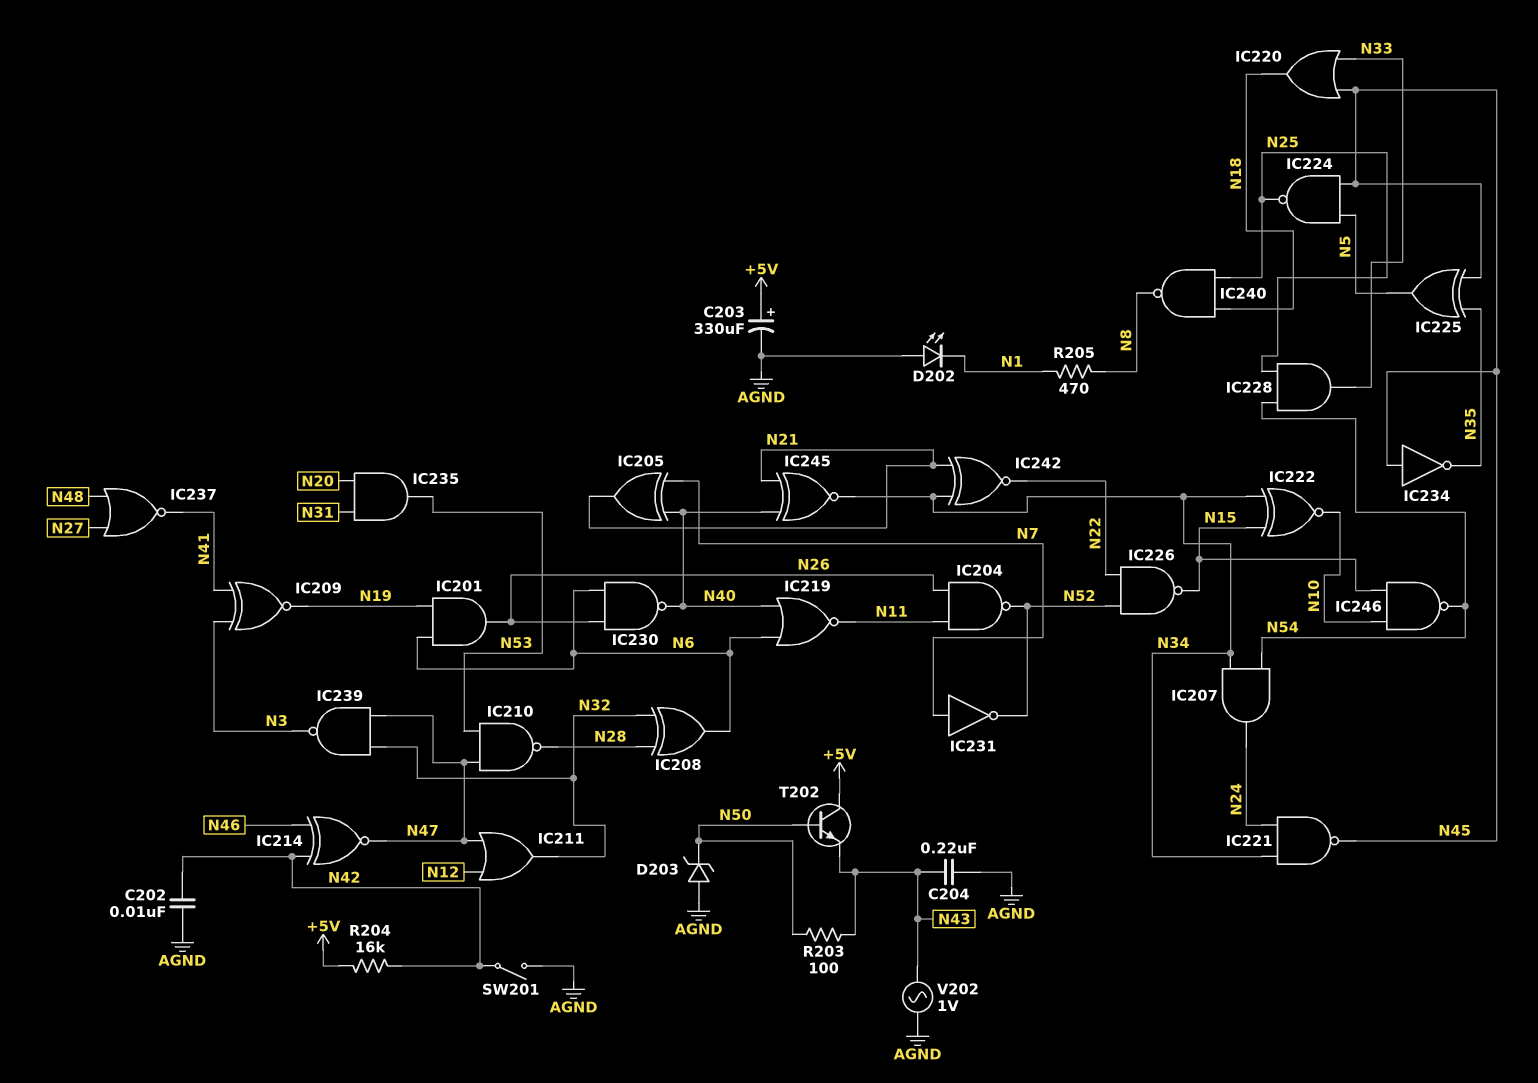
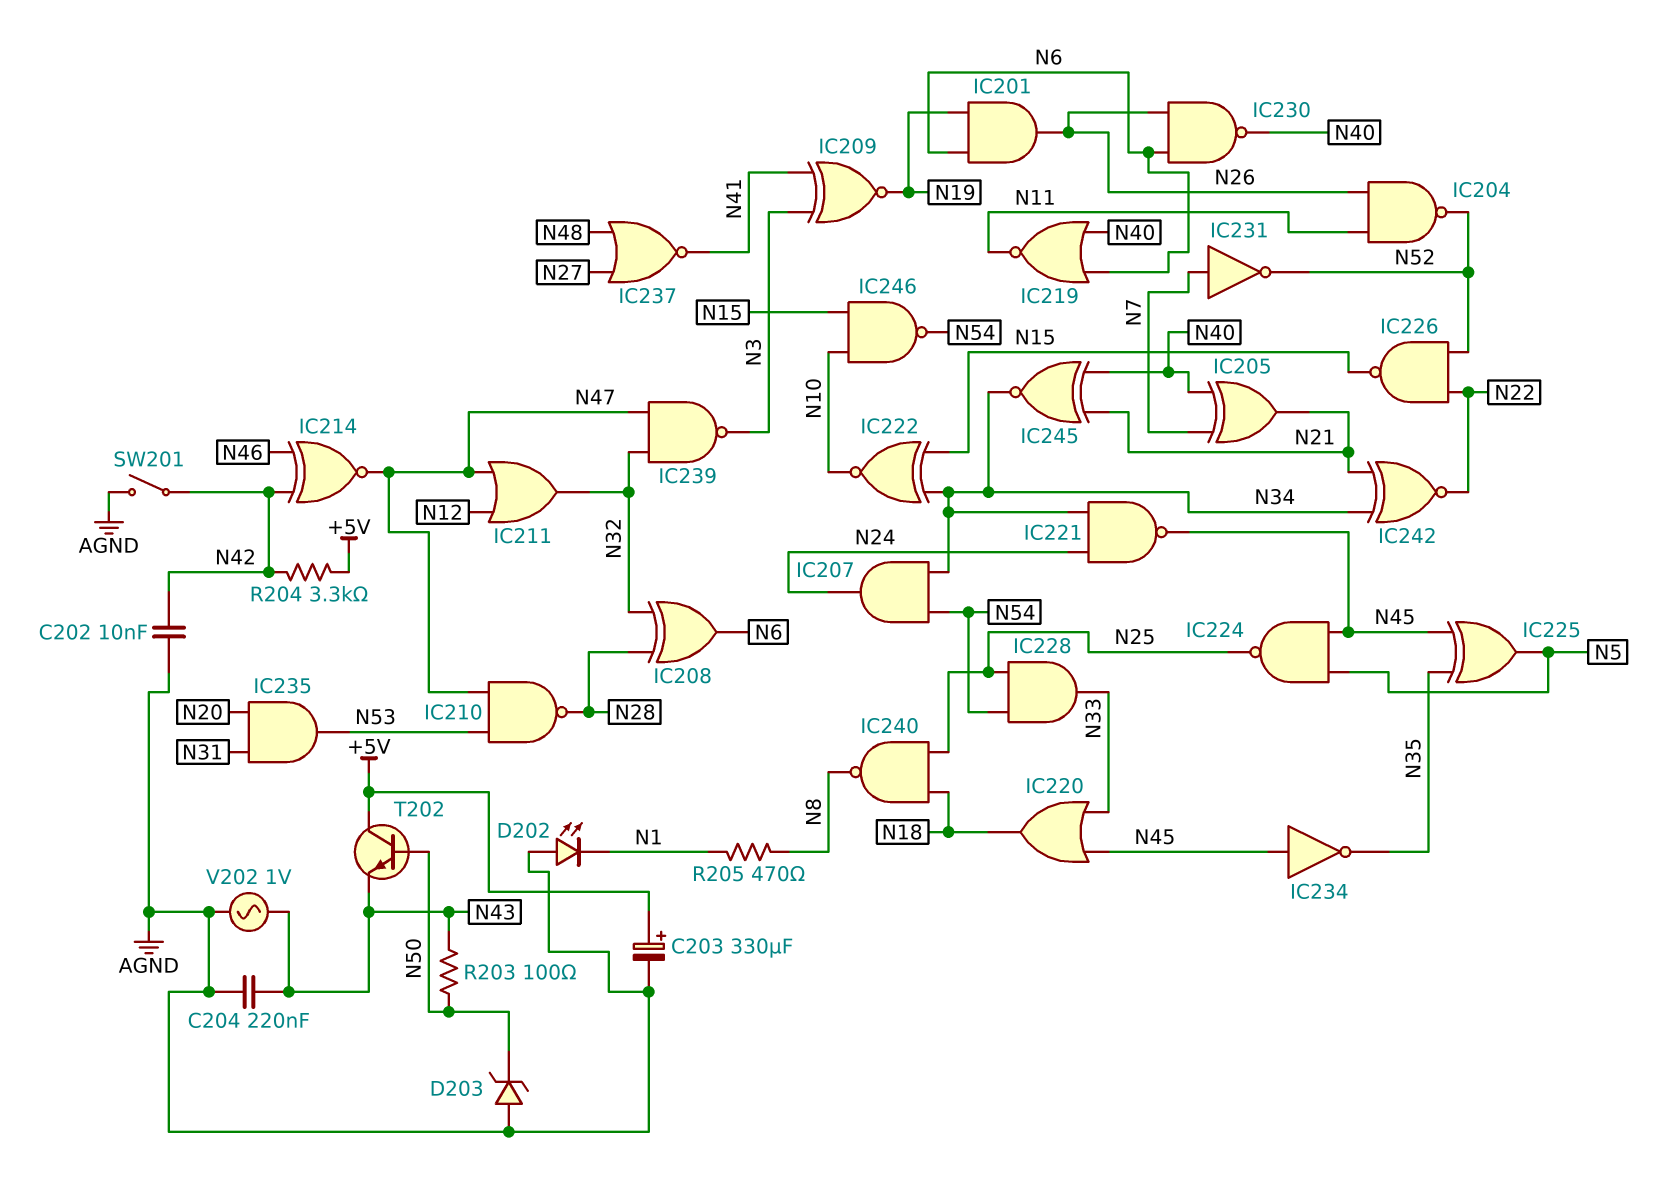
R204: 16k (+5V, N42) -> 3.3k (+5V, N42)

